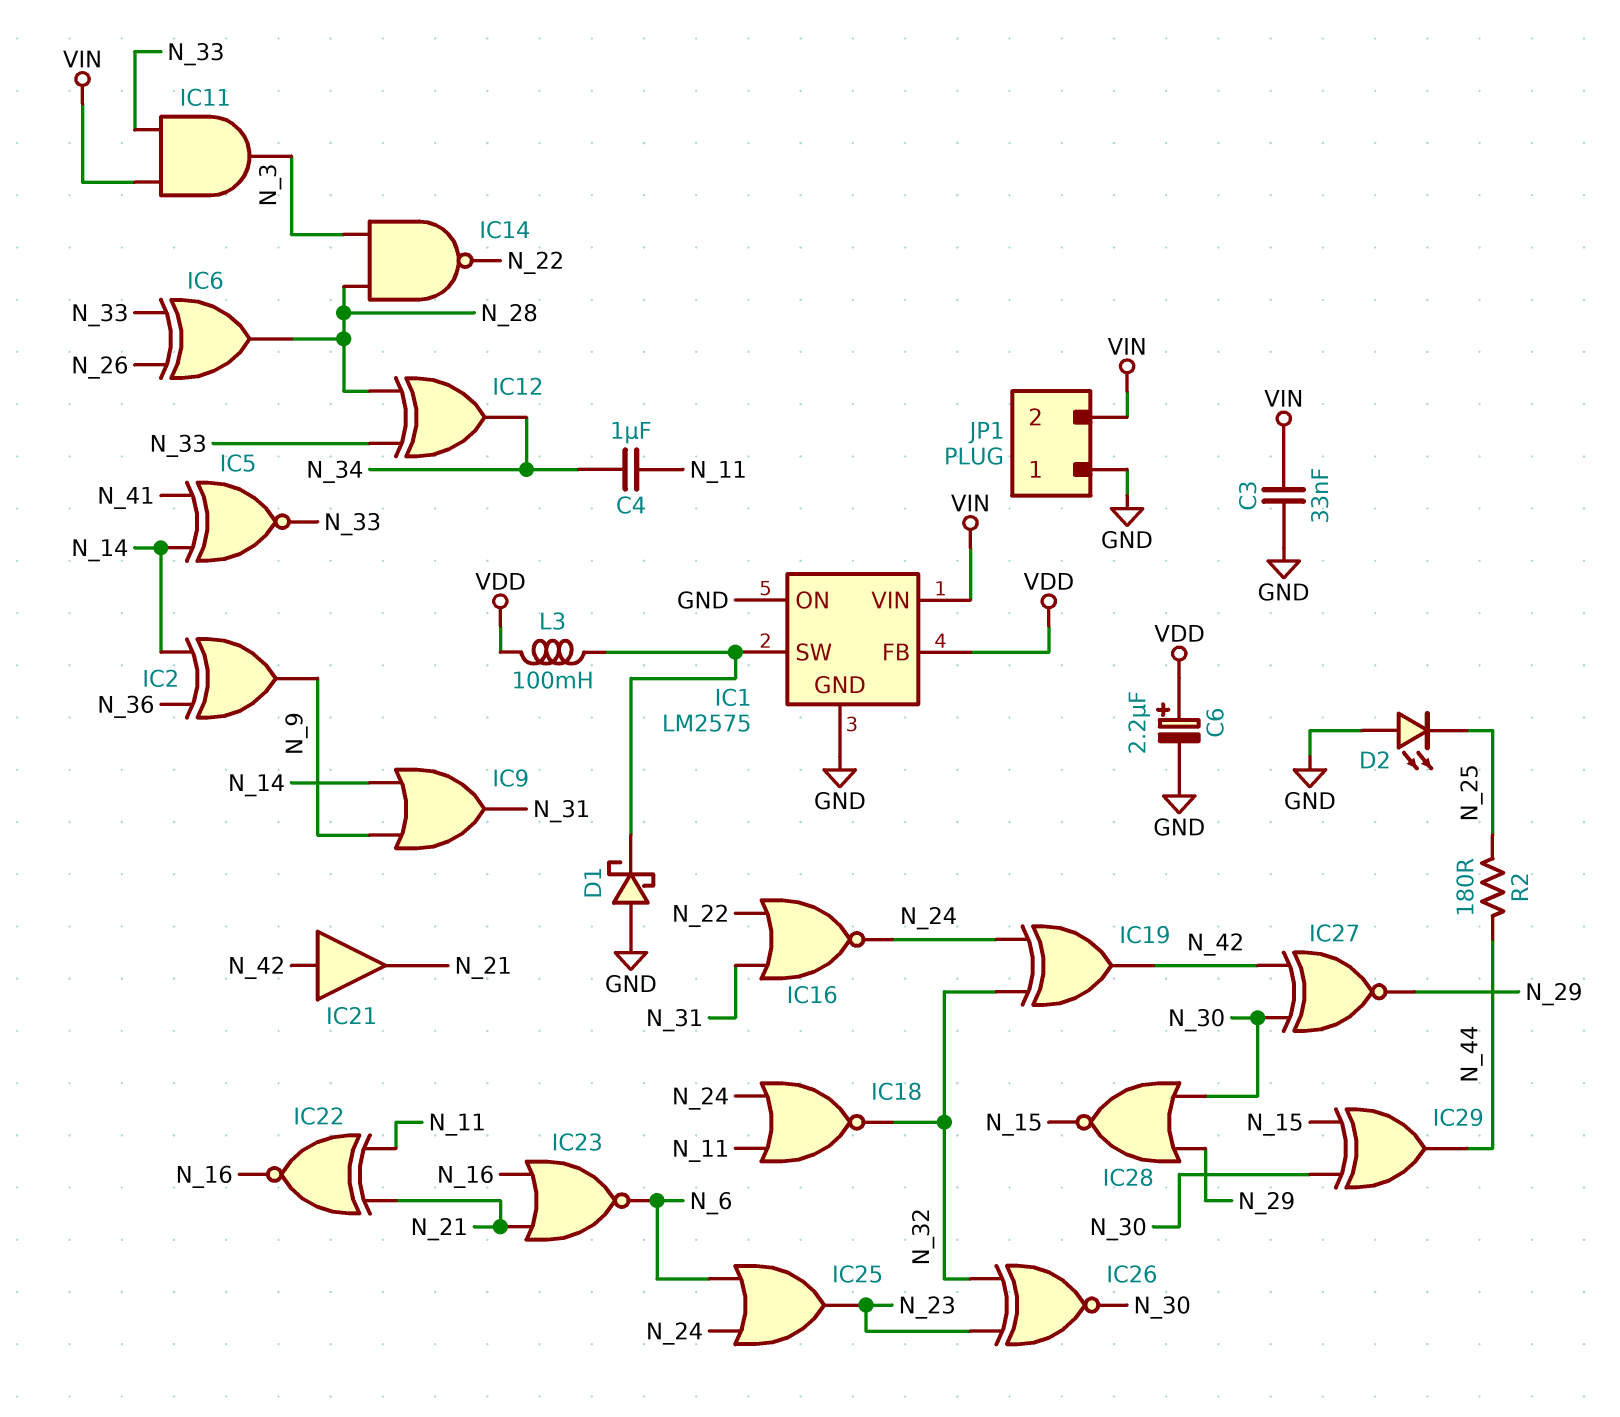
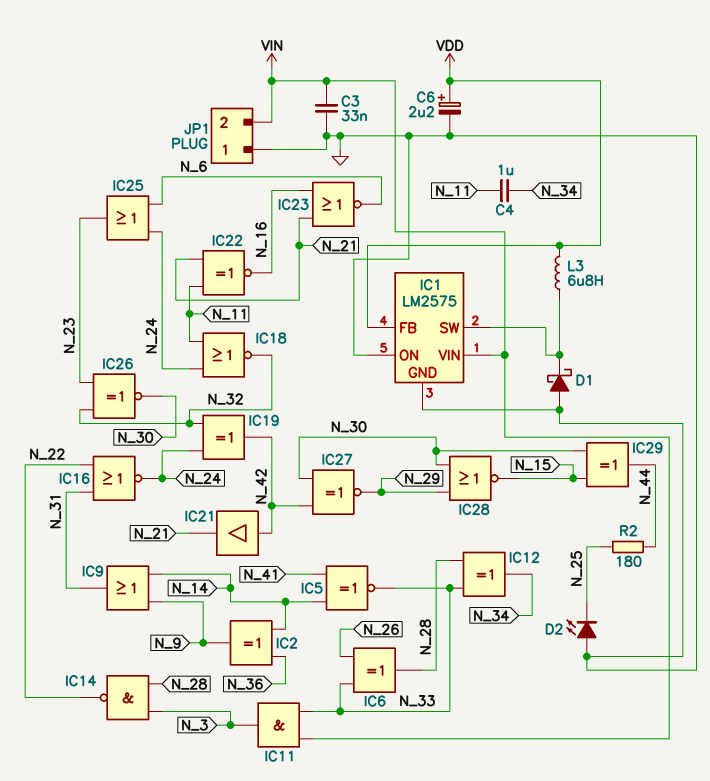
L3: 100mH (IC1/SW, VDD) -> 6.8uH (IC1/SW, VDD)

